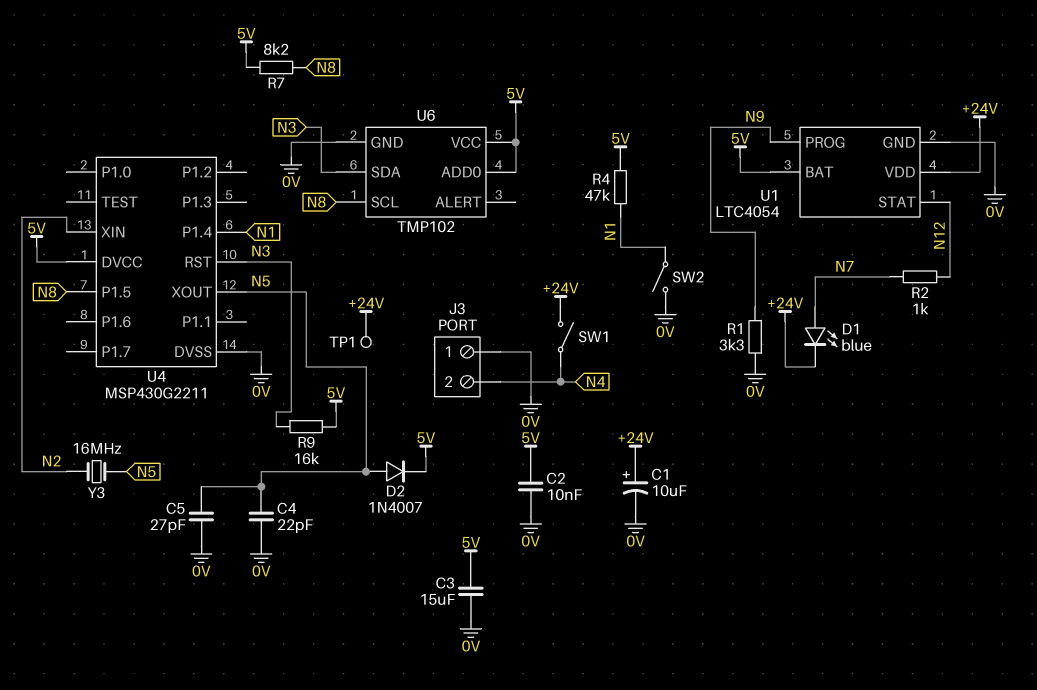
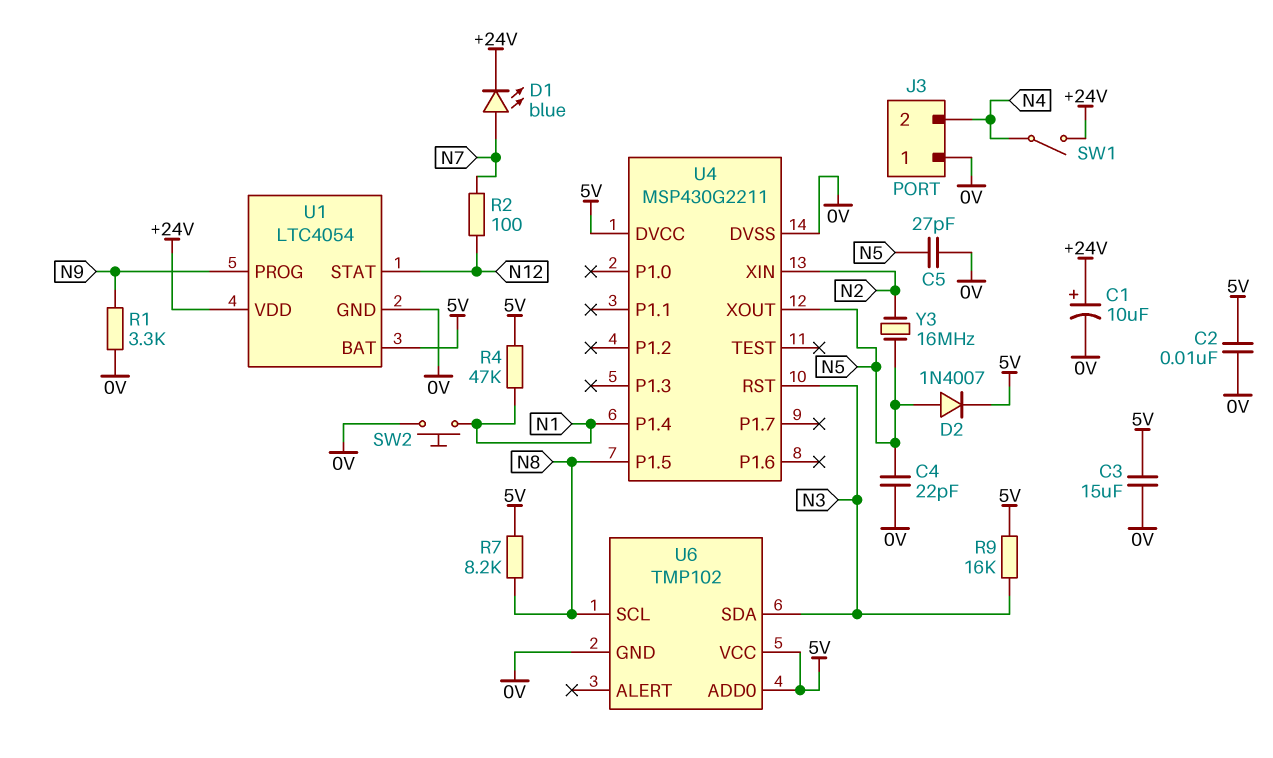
R2: 1k (N7, N12) -> 100 (N7, N12)
SW2: switch (0V, N1) -> button (0V, N1)
TP1: test point (+24V) -> none

